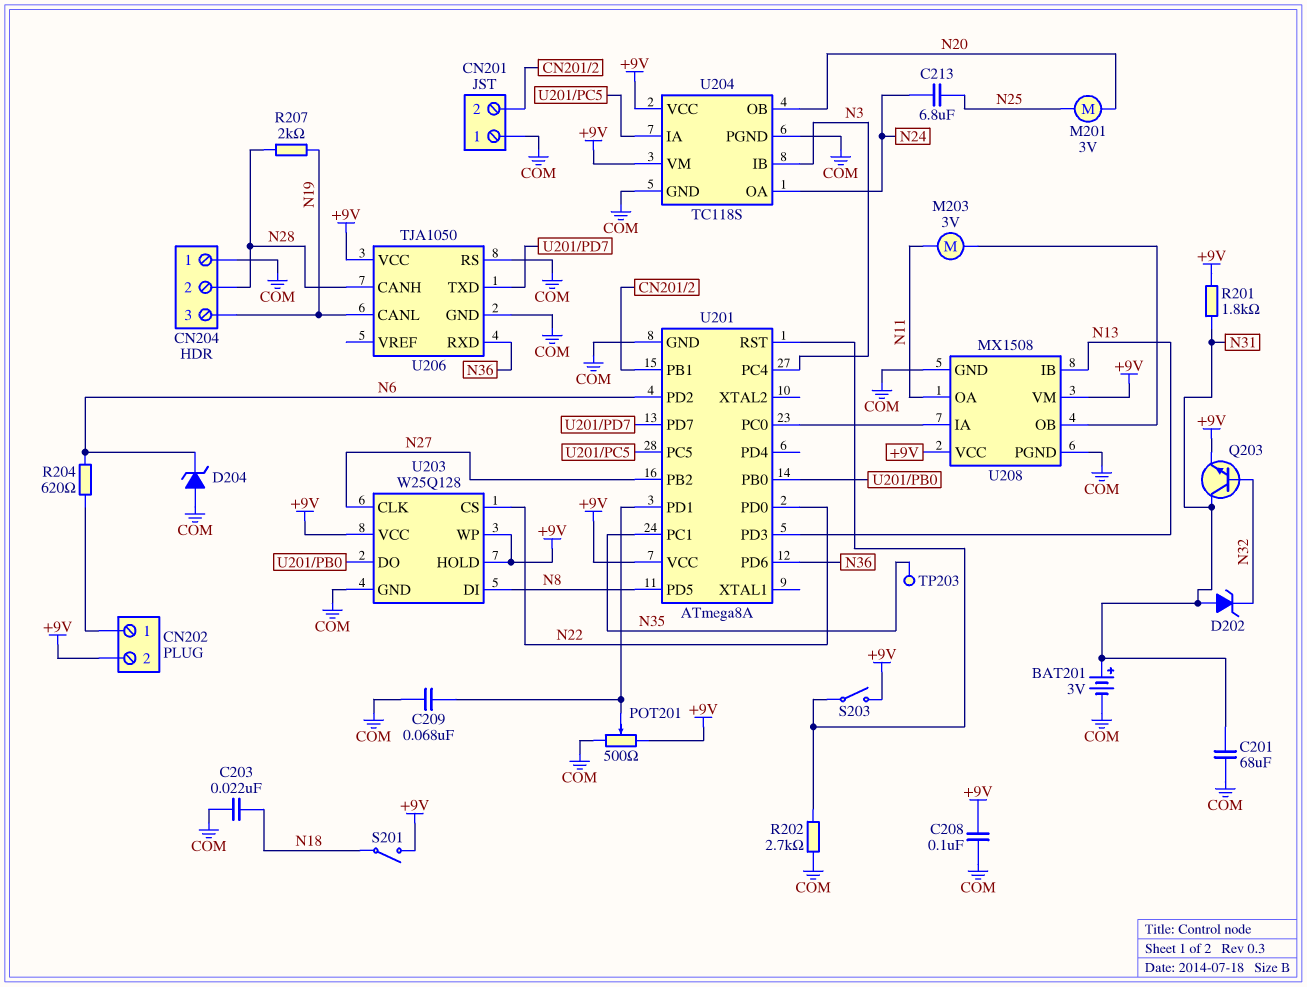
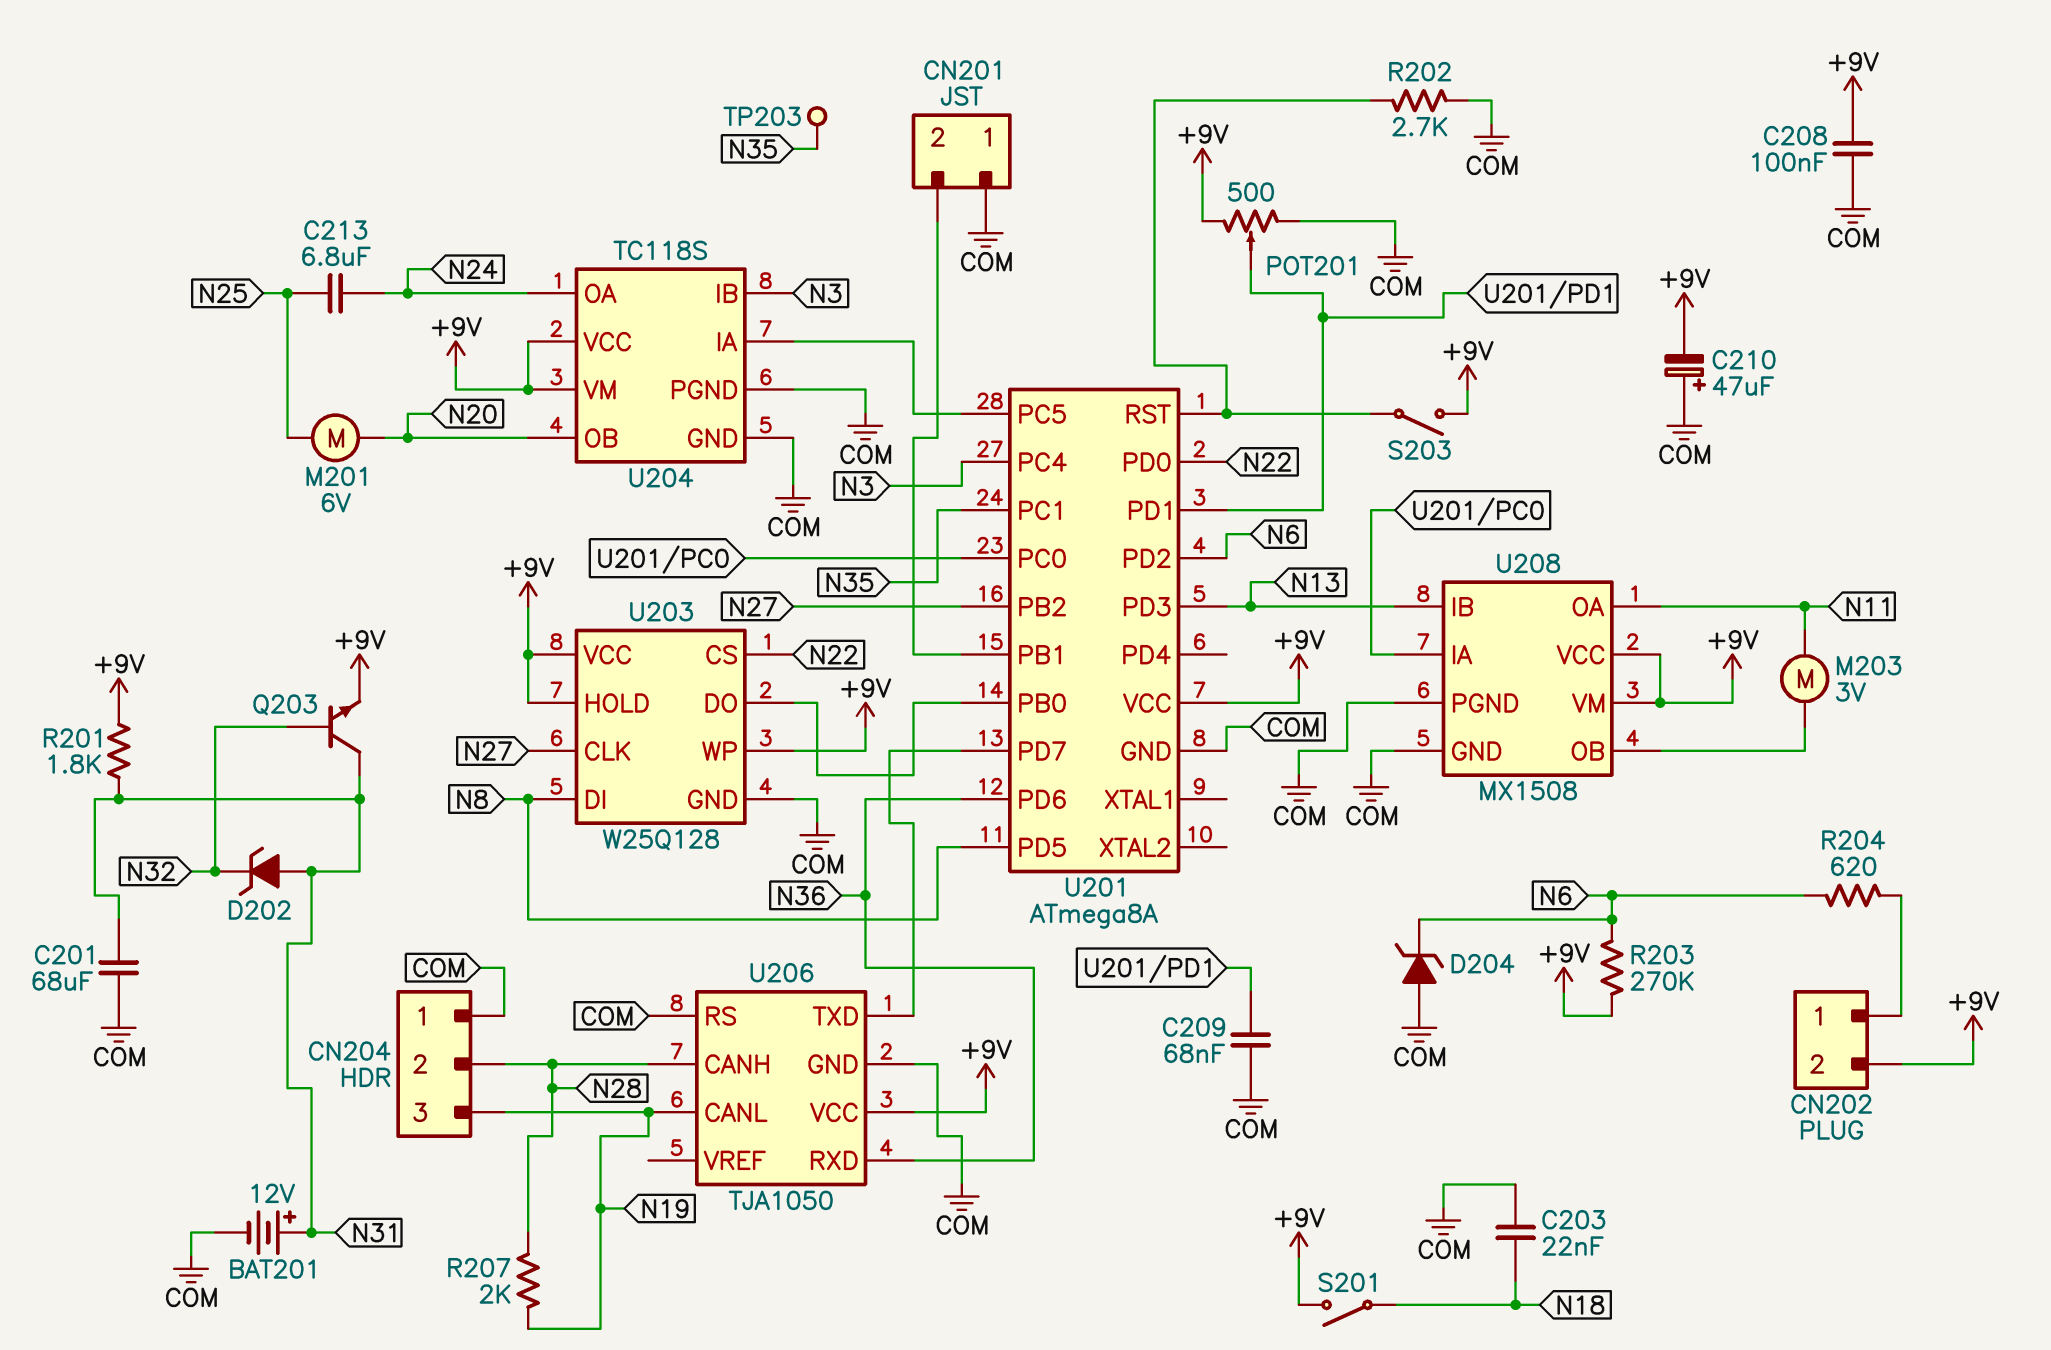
BAT201: 3V (plus N31, minus COM) -> 12V (plus N31, minus COM)
C210: none -> 47uF (plus COM, minus +9V)
M201: motor 3V (N20, N25) -> motor 6V (N20, N25)
R203: none -> 270k (+9V, N6)

